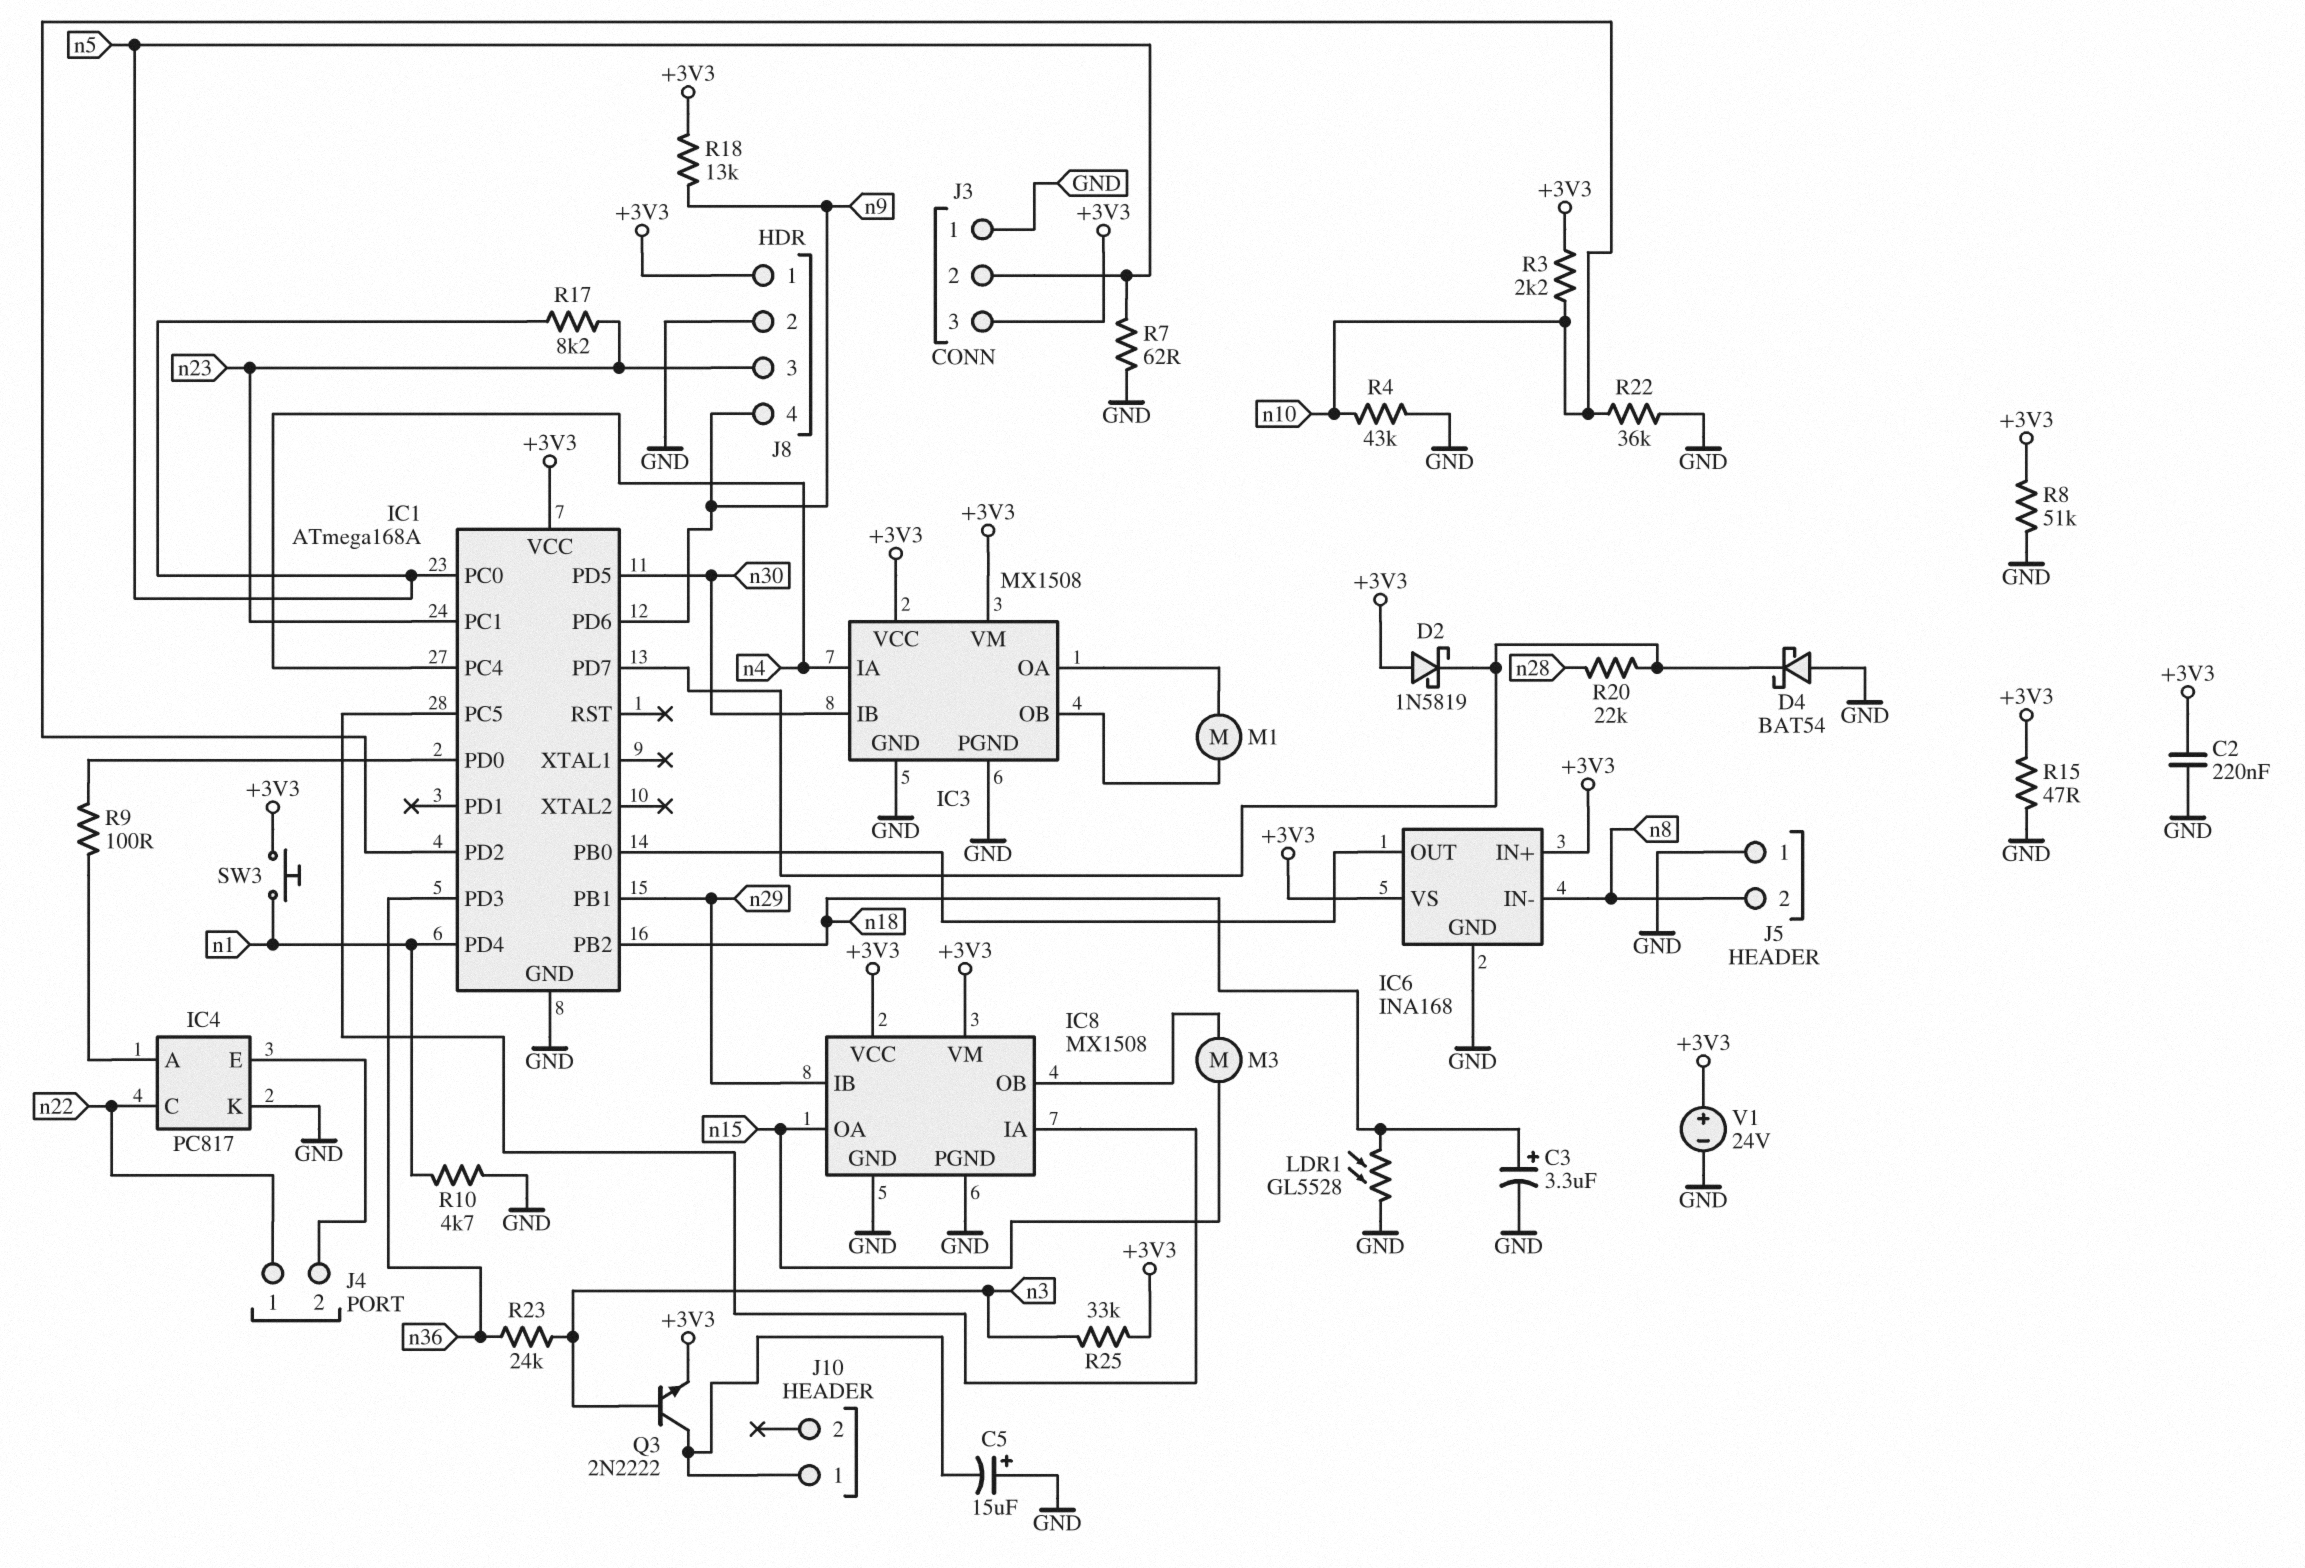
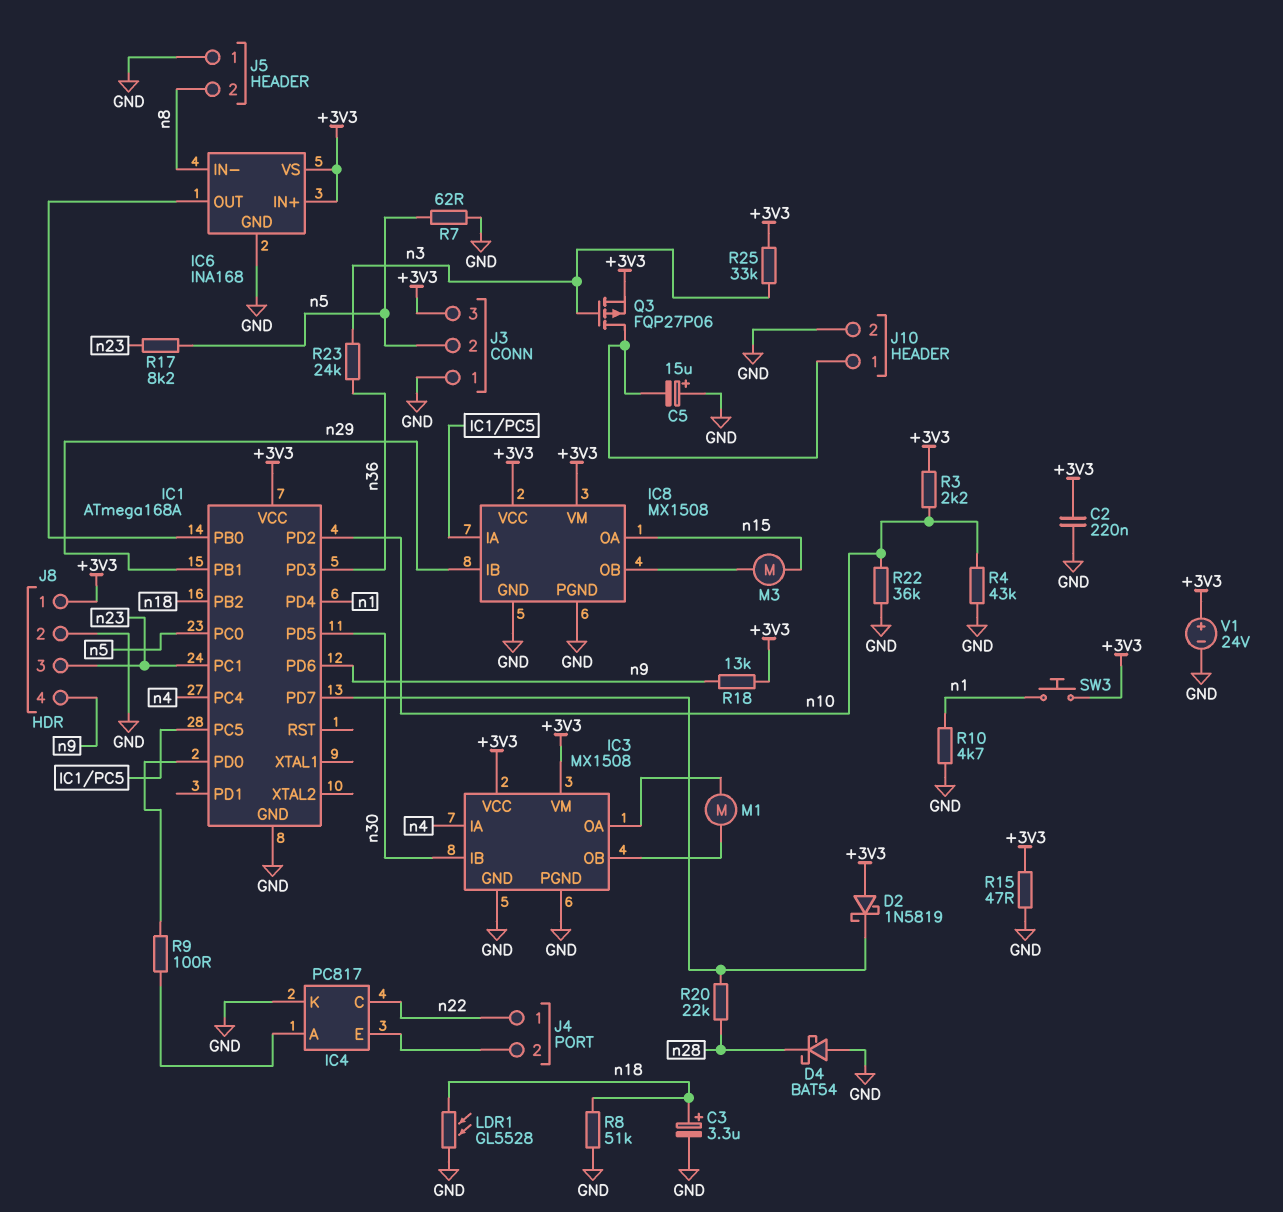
D4: schottky BAT54 (A GND, K IC1/PD7) -> schottky BAT54 (A GND, K n28)
J10 pin 2: none -> GND
Q3: NPN 2N2222 (B n3, C J10/1, E +3V3) -> PMOS FQP27P06 (G n3, D J10/1, S +3V3)
R8: 51k (+3V3, GND) -> 51k (GND, n18)

